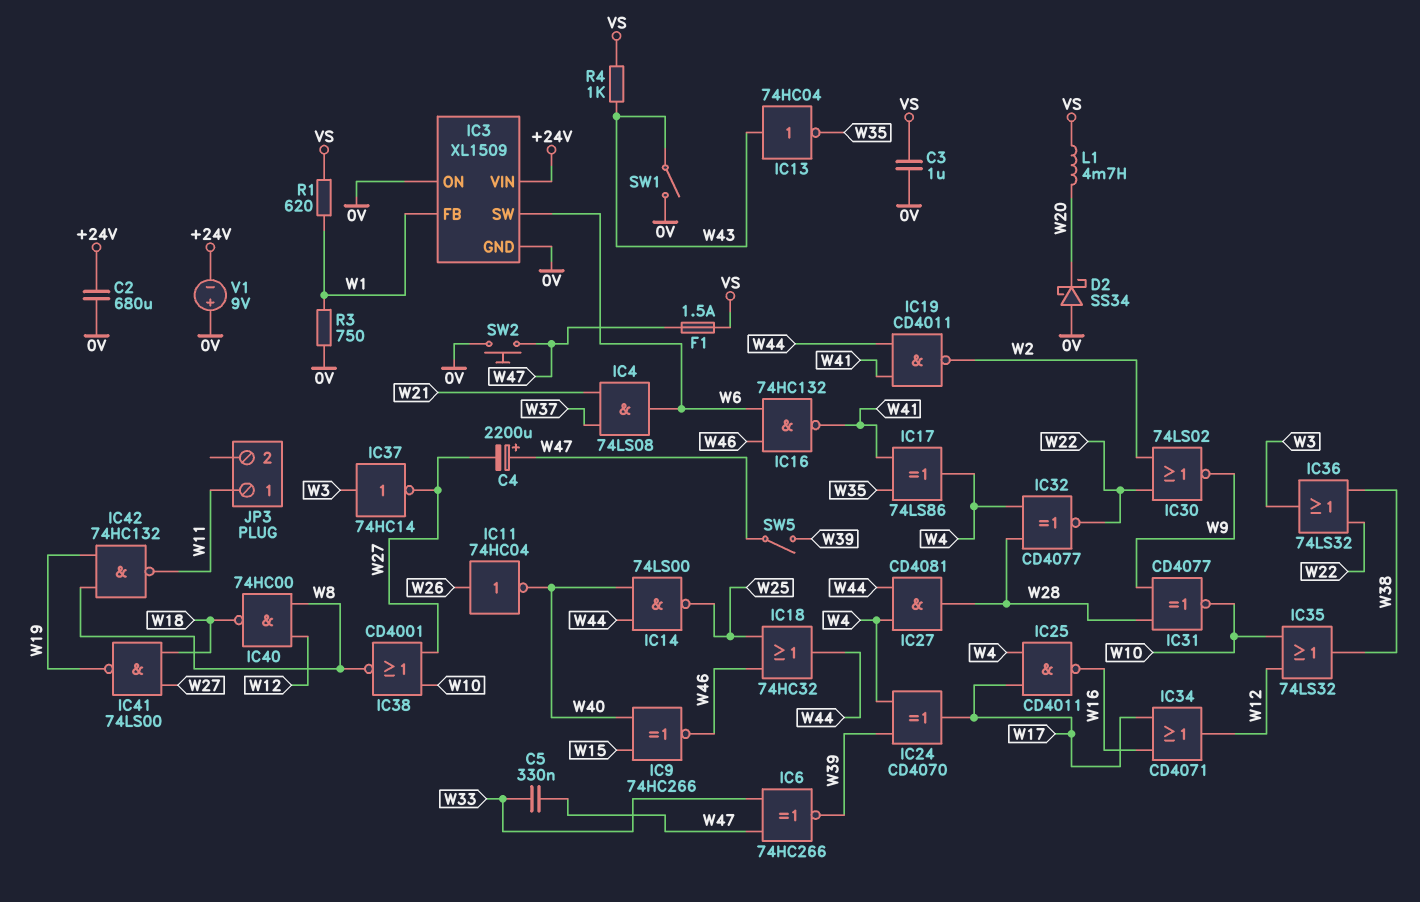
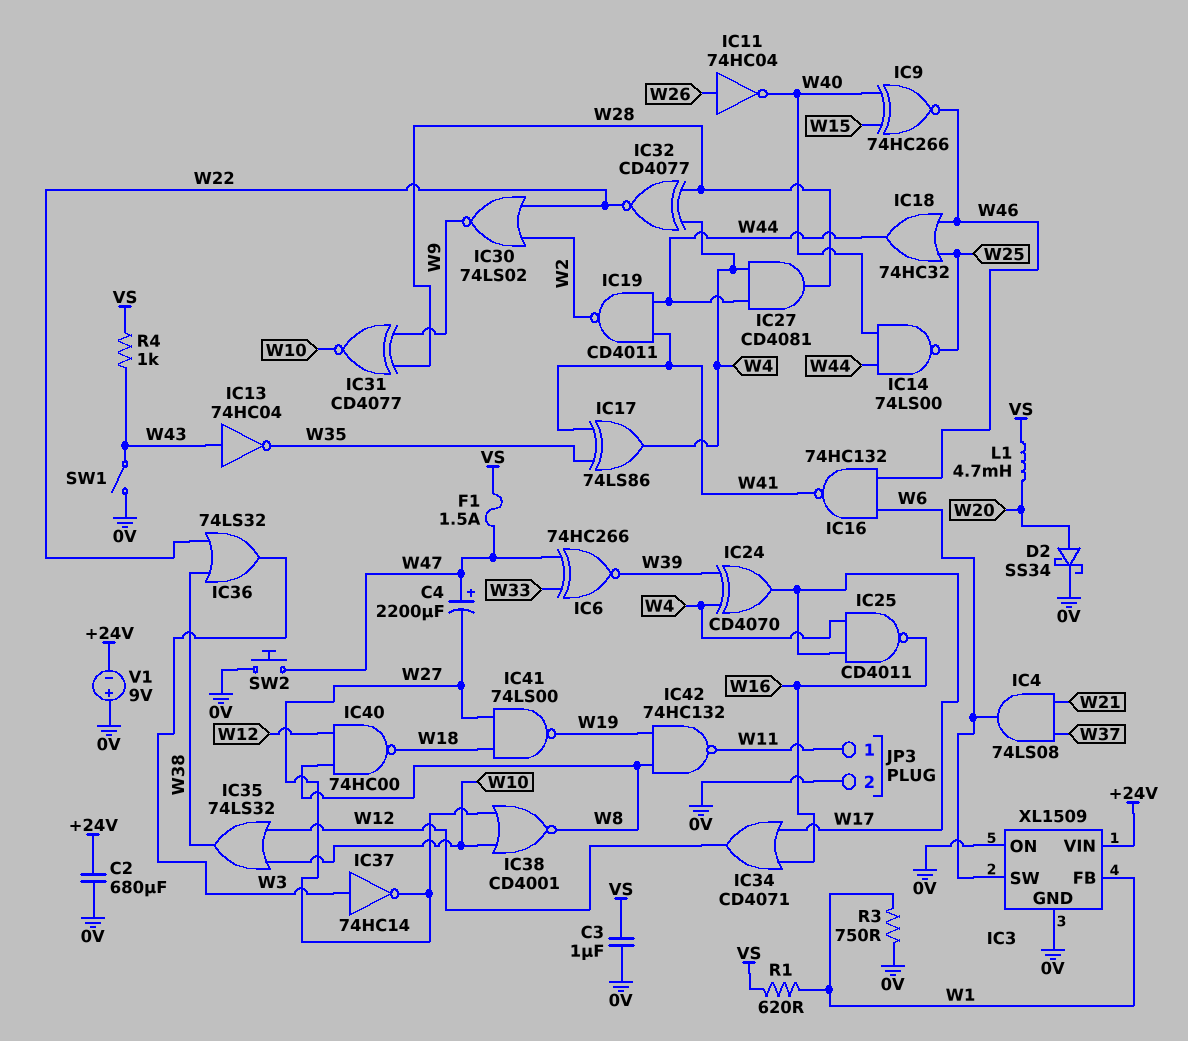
C5: 330nF (W33, W47) -> none
D2: schottky SS34 (A 0V, K W20) -> schottky SS34 (A W20, K 0V)
JP3 pin 2: none -> 0V
SW5: switch (W39, W47) -> none

